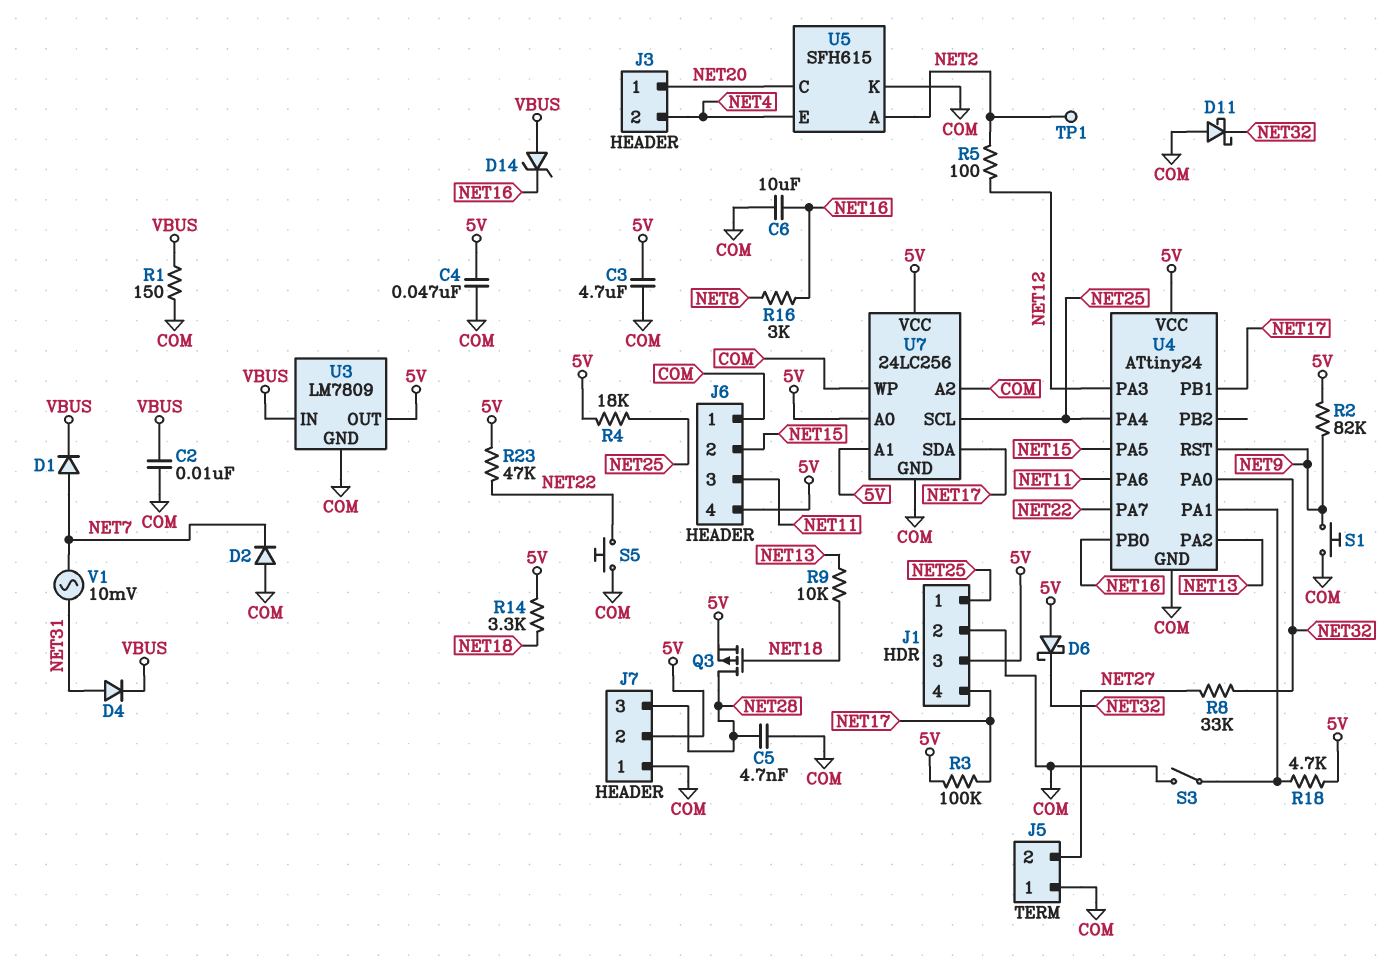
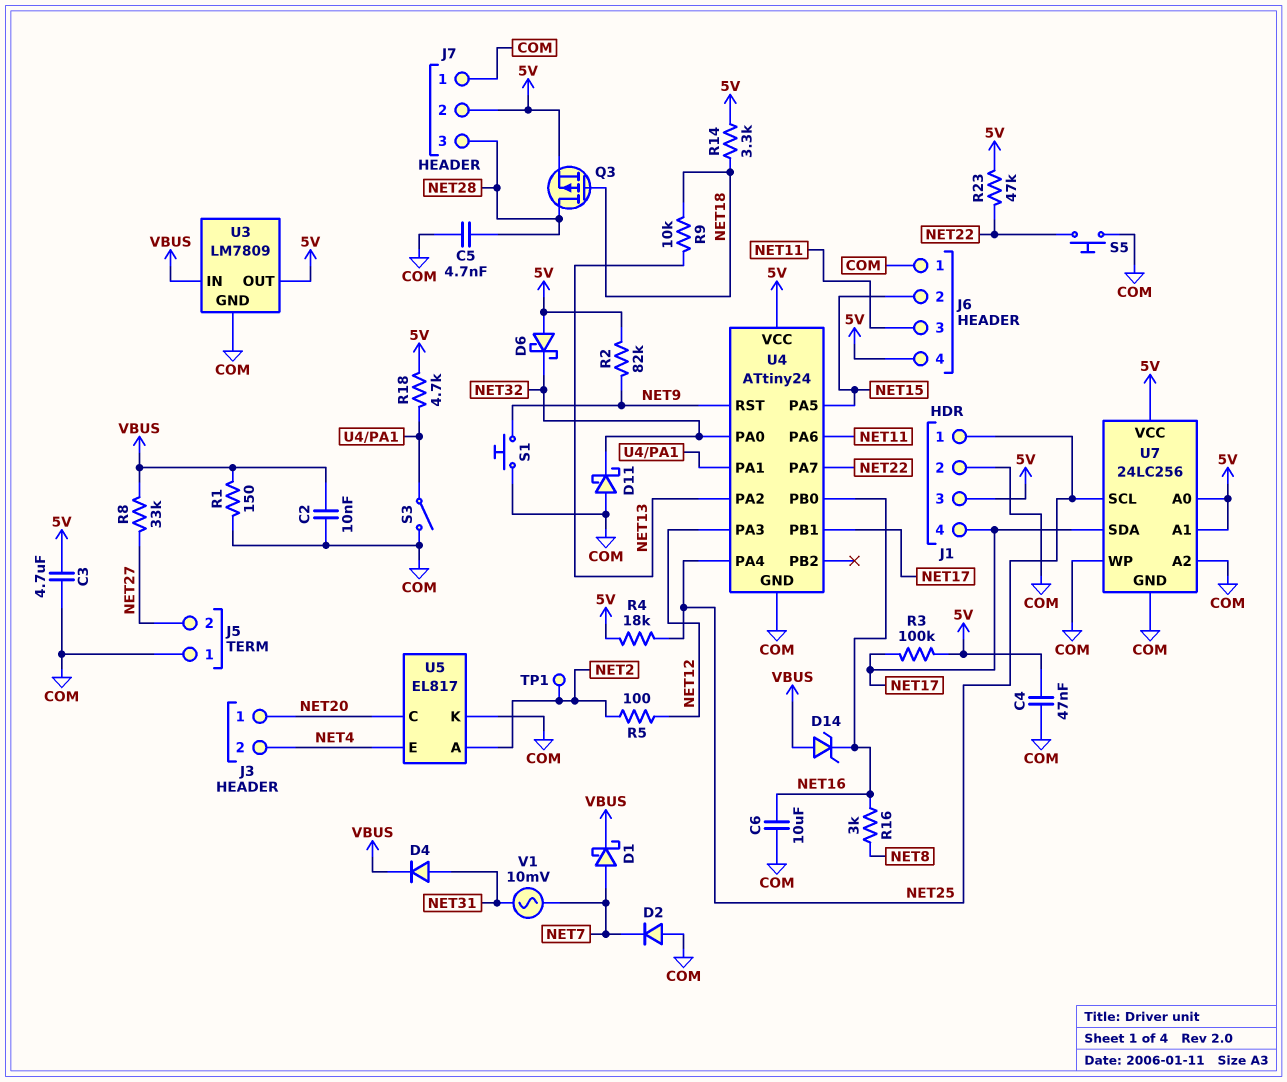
D1: diode (A NET7, K VBUS) -> schottky (A NET7, K VBUS)
R8: 33k (NET27, NET32) -> 33k (NET27, VBUS)
U5: SFH615 -> EL817

